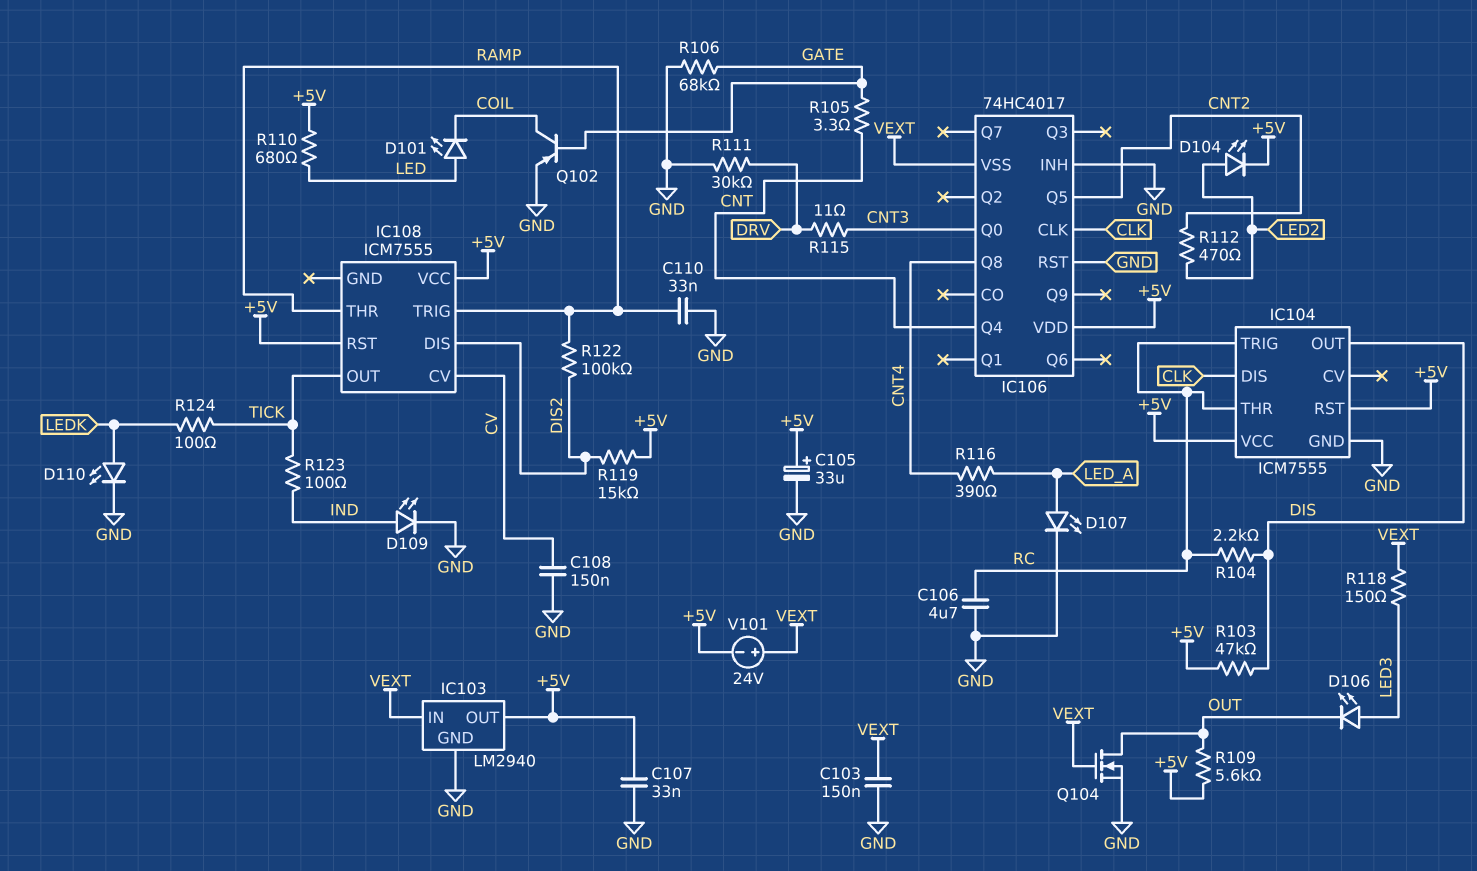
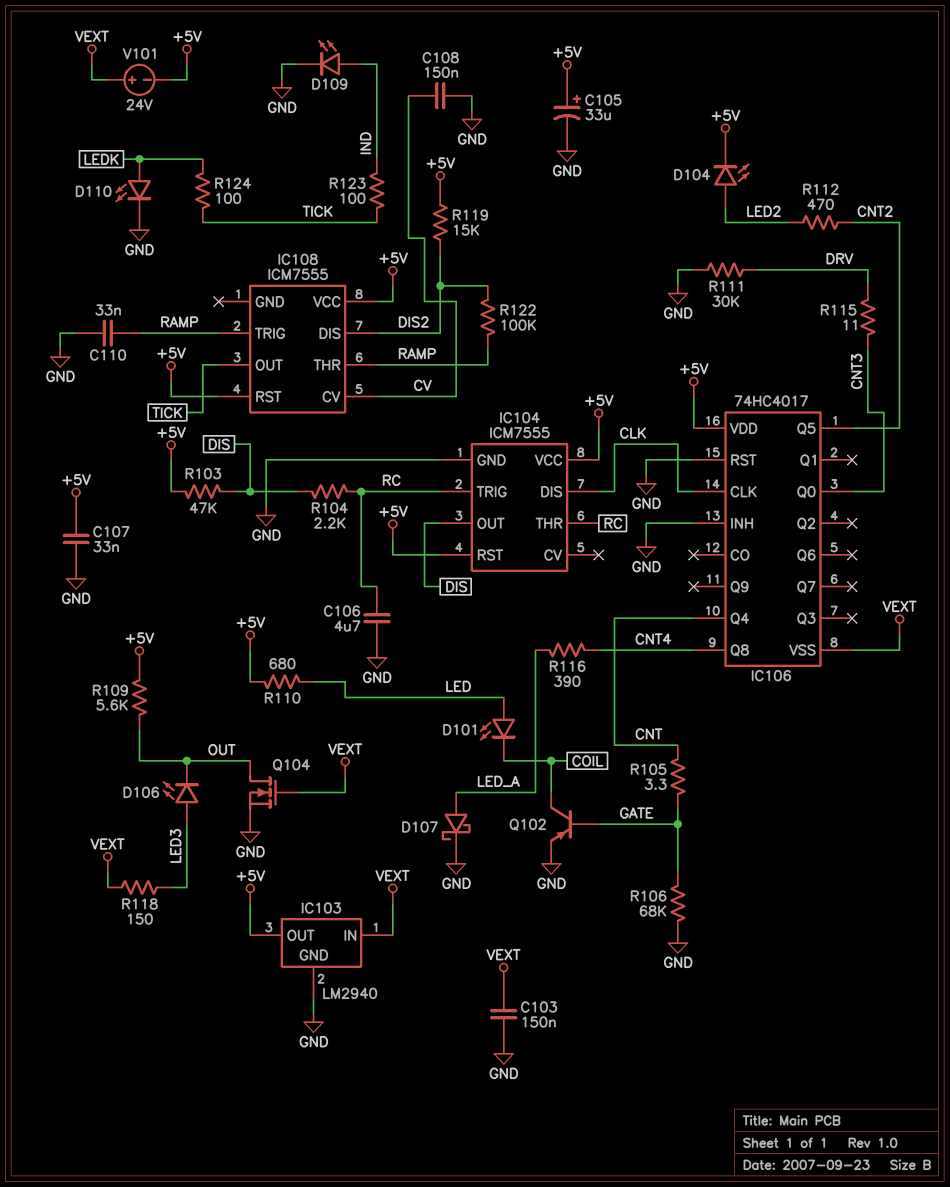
D107: LED (A LED_A, K GND) -> schottky (A LED_A, K GND)

